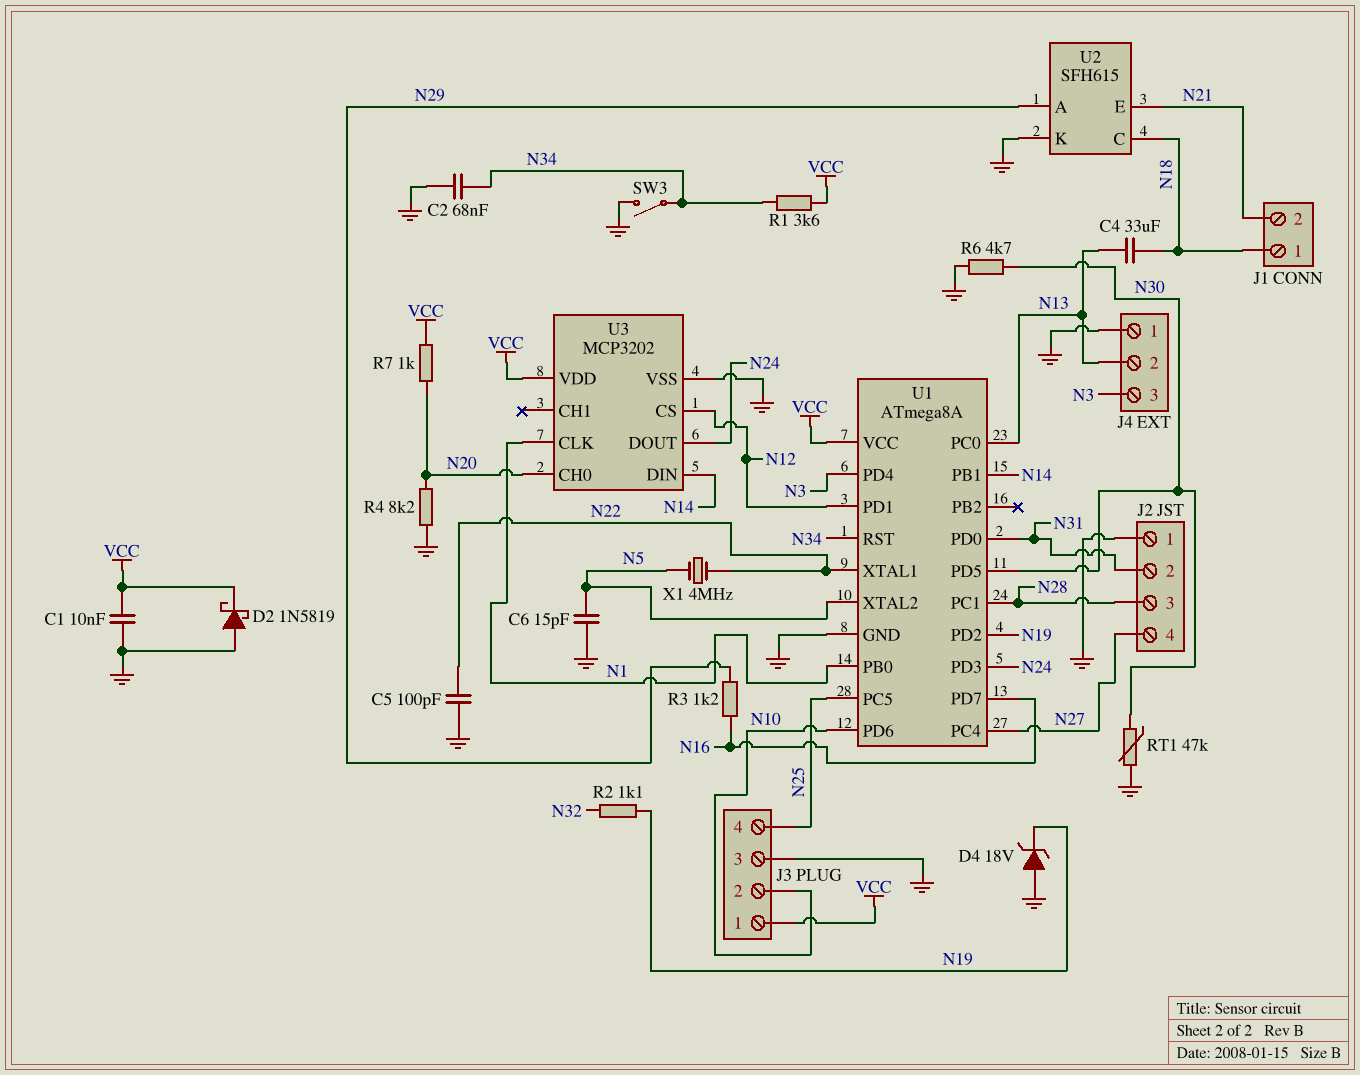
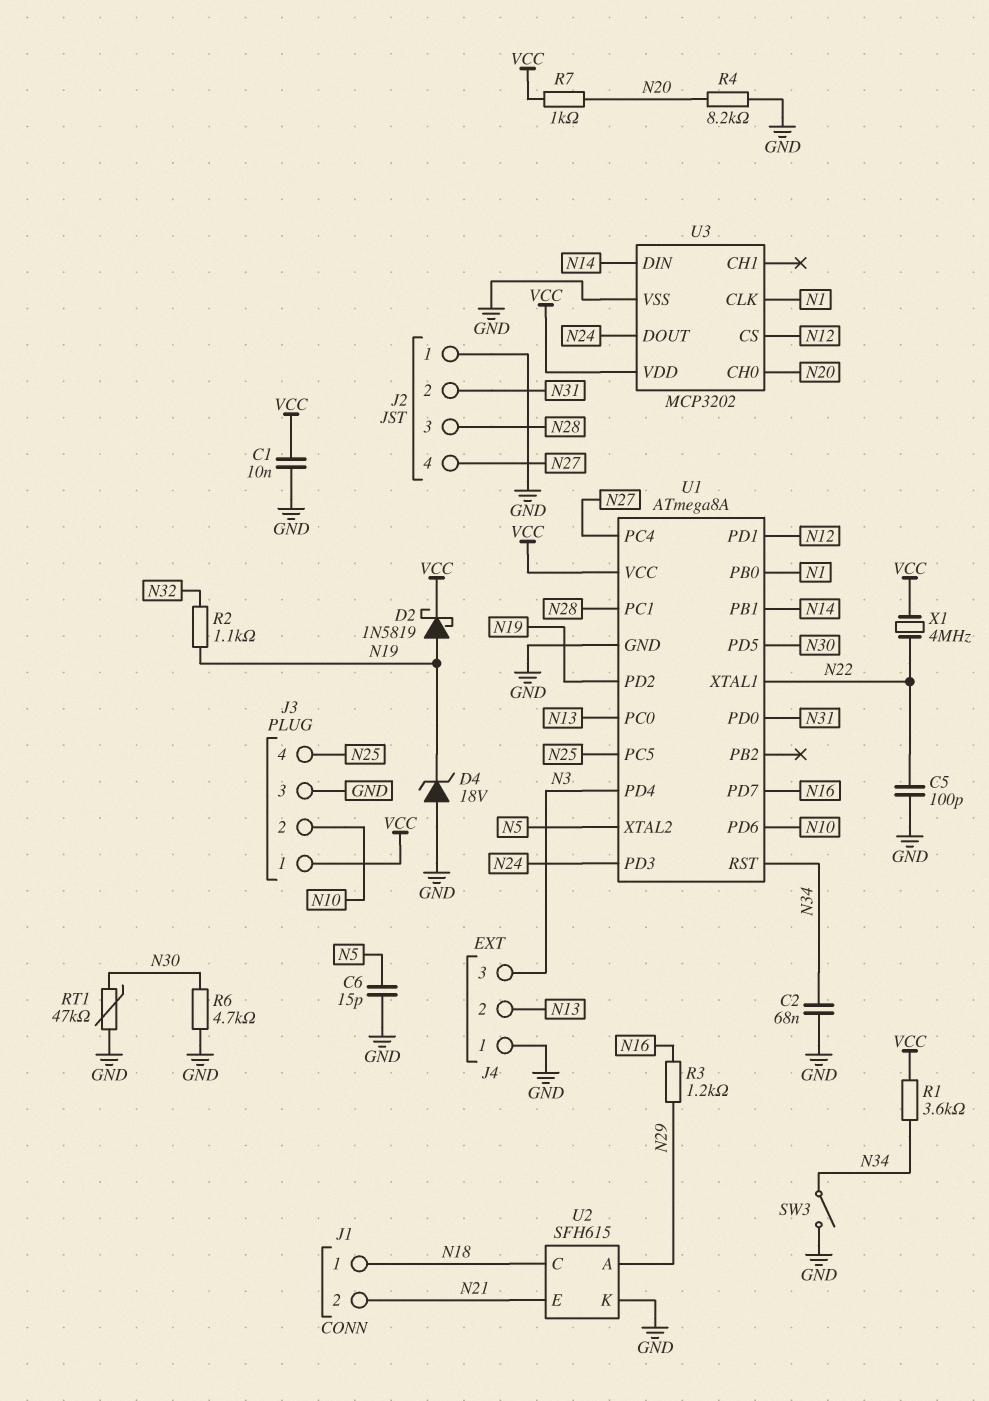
C4: 33uF (N13, N18) -> none
D2: schottky 1N5819 (A GND, K VCC) -> schottky 1N5819 (A N19, K VCC)
X1: 4MHz (N5, N22) -> 4MHz (N22, VCC)

